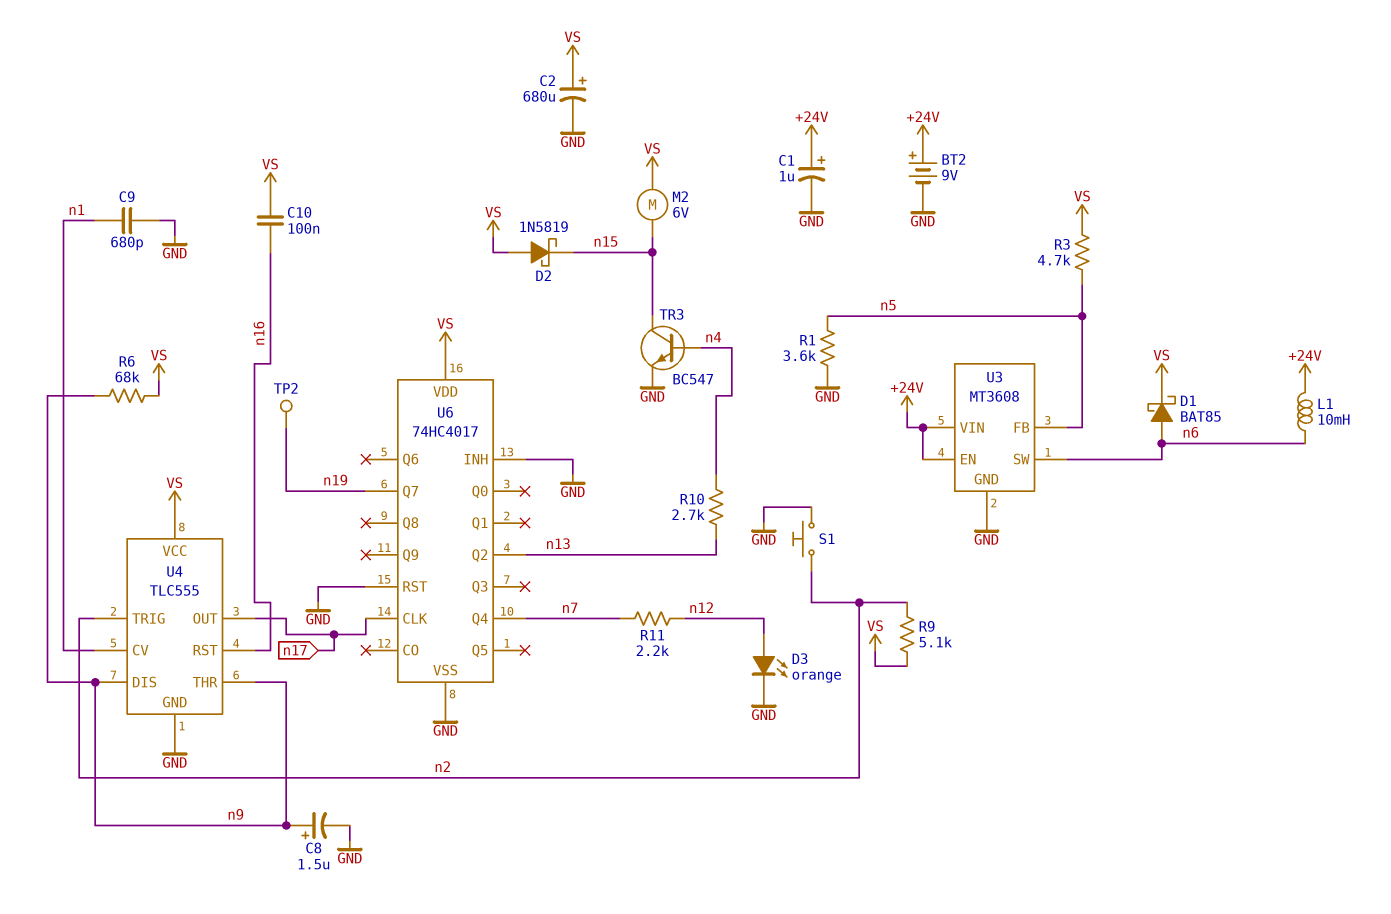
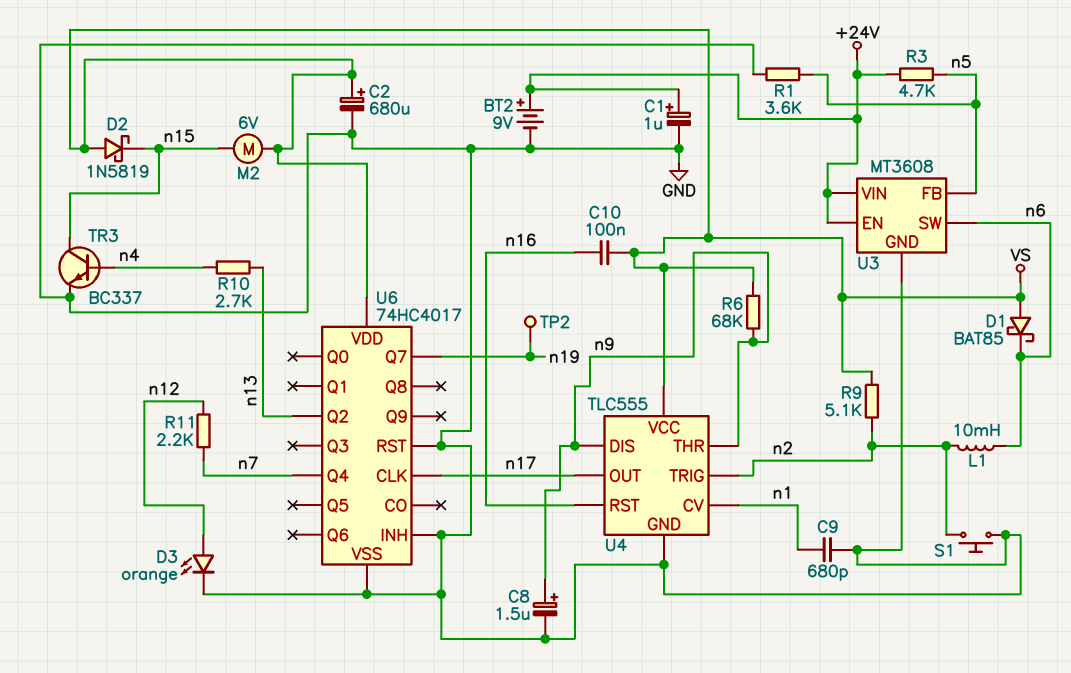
D1: schottky BAT85 (A n6, K VS) -> schottky BAT85 (A VS, K n6)
L1: 10mH (+24V, n6) -> 10mH (n2, n6)
R3: 4.7k (VS, n5) -> 4.7k (+24V, n5)
TR3: NPN BC547 (B n4, C n15, E GND) -> NPN BC337 (B n4, C n15, E GND)

